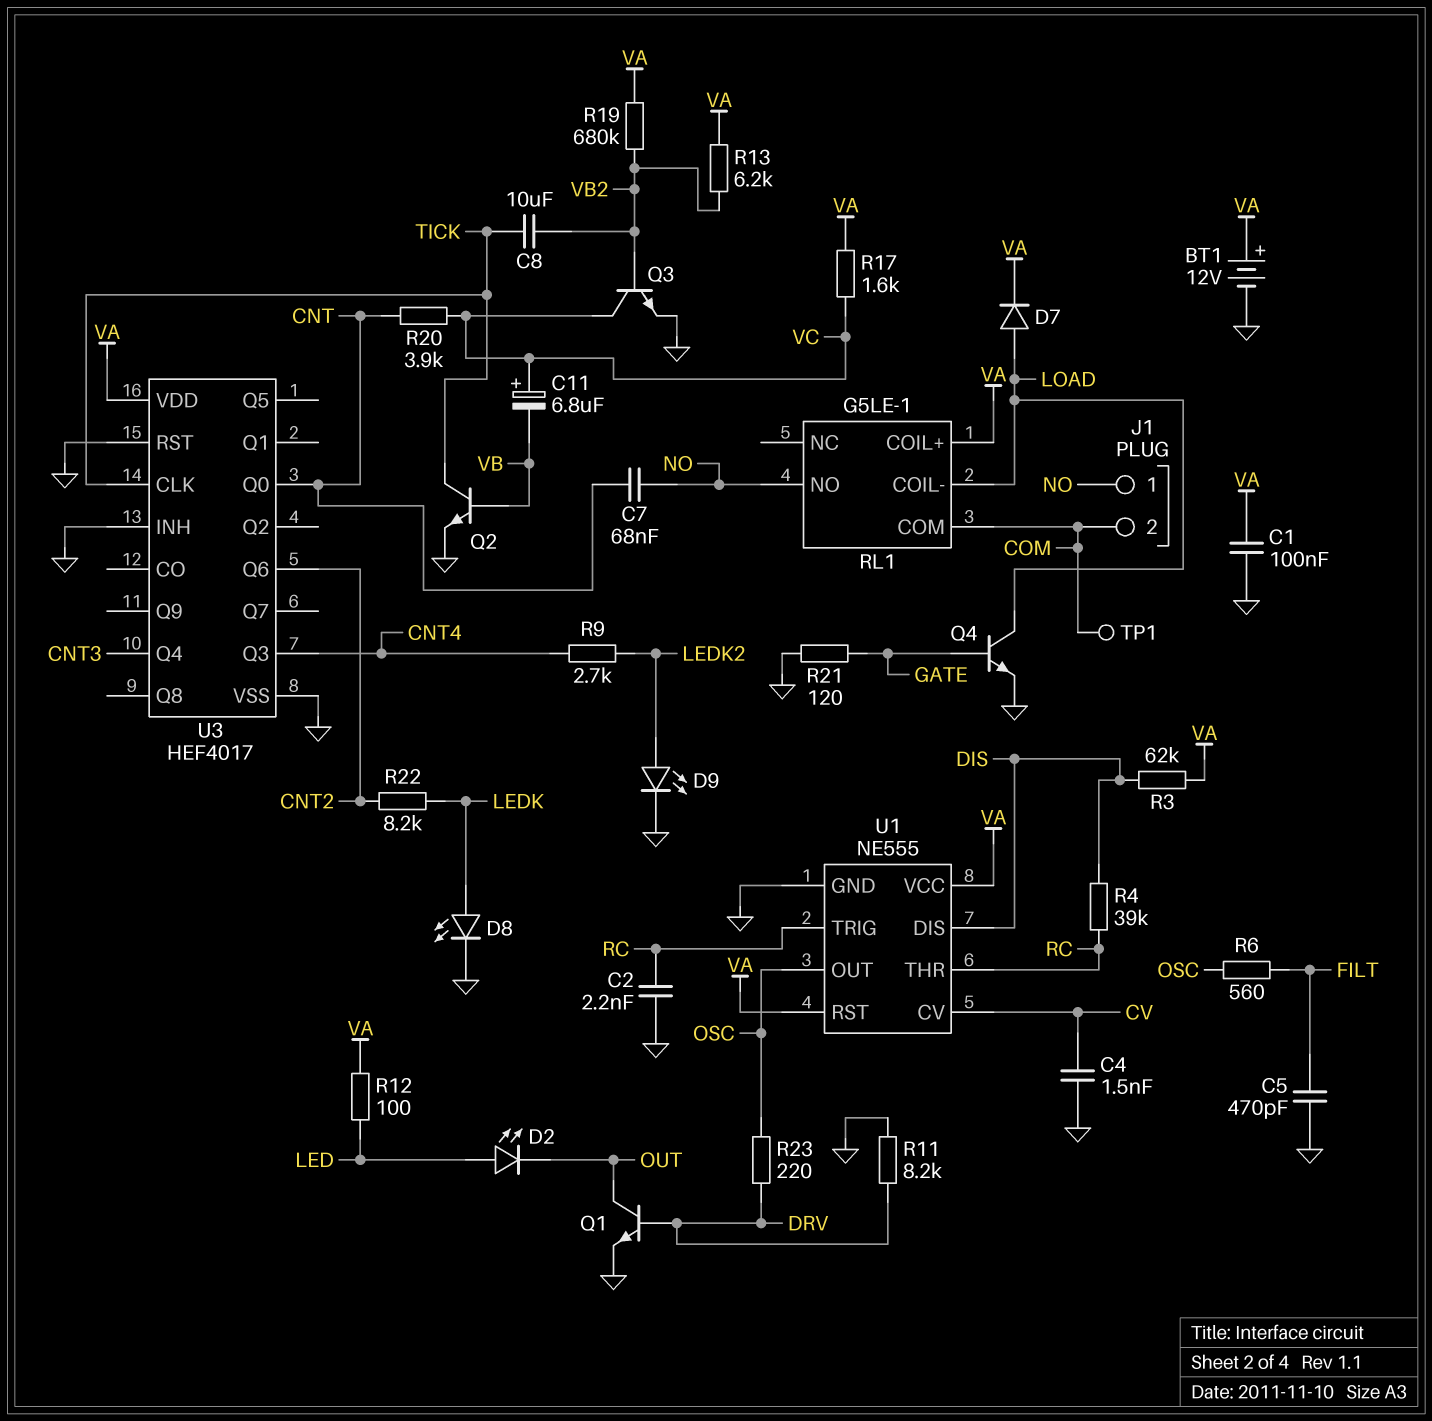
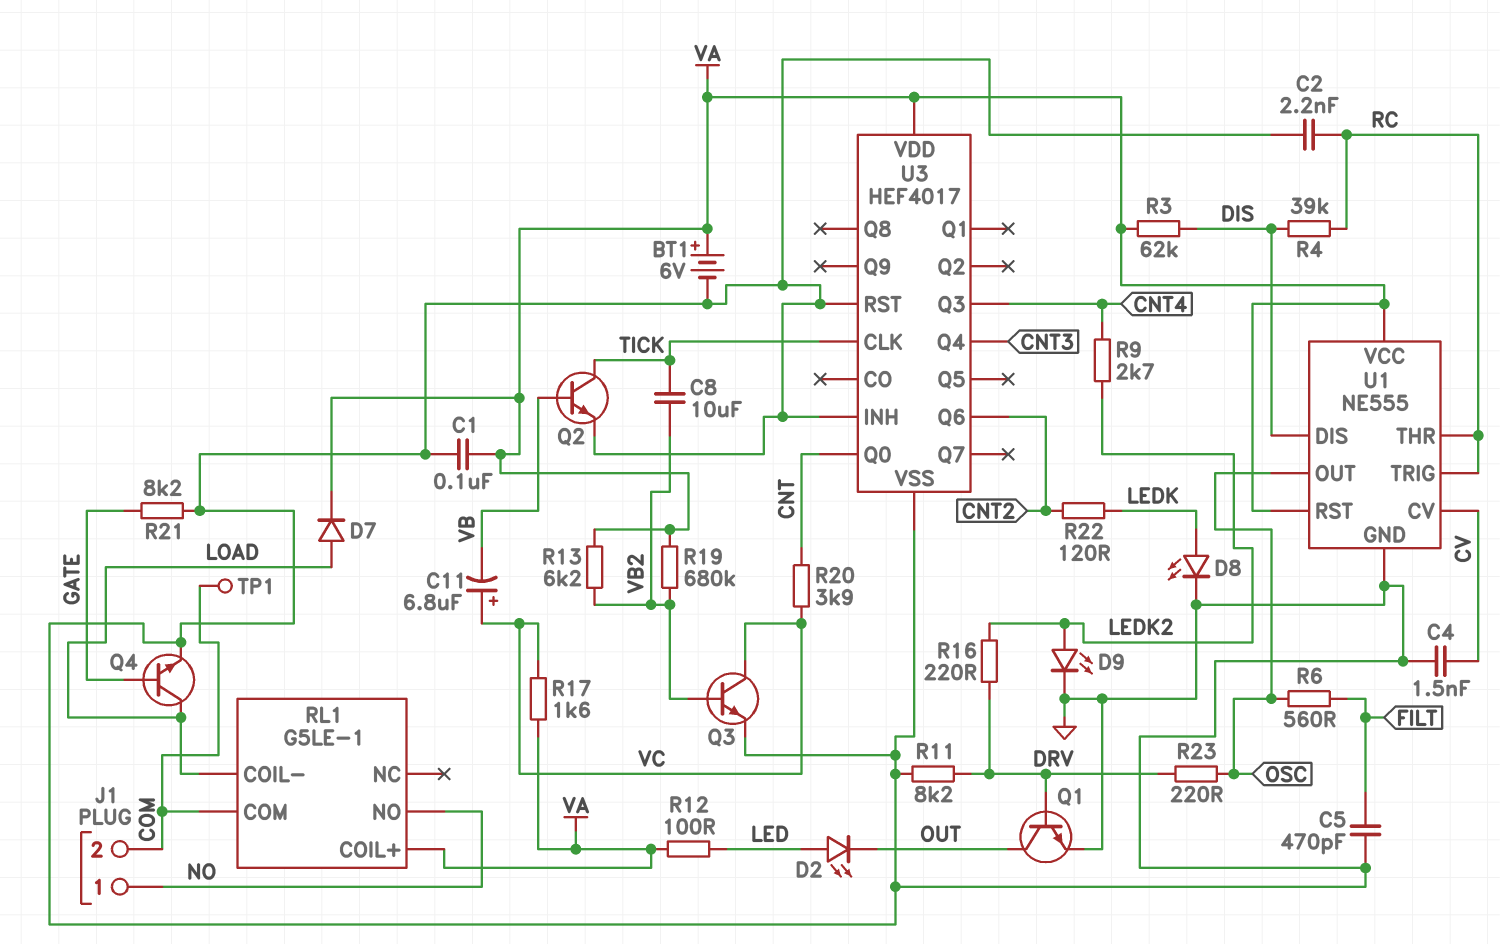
BT1: 12V (plus VA, minus GND) -> 6V (plus VA, minus GND)
C7: 68nF (CNT, NO) -> none
R16: none -> 220 (DRV, LEDK2)
R21: 120 (GATE, GND) -> 8.2k (GATE, GND)
R22: 8.2k (CNT2, LEDK) -> 120 (CNT2, LEDK)

